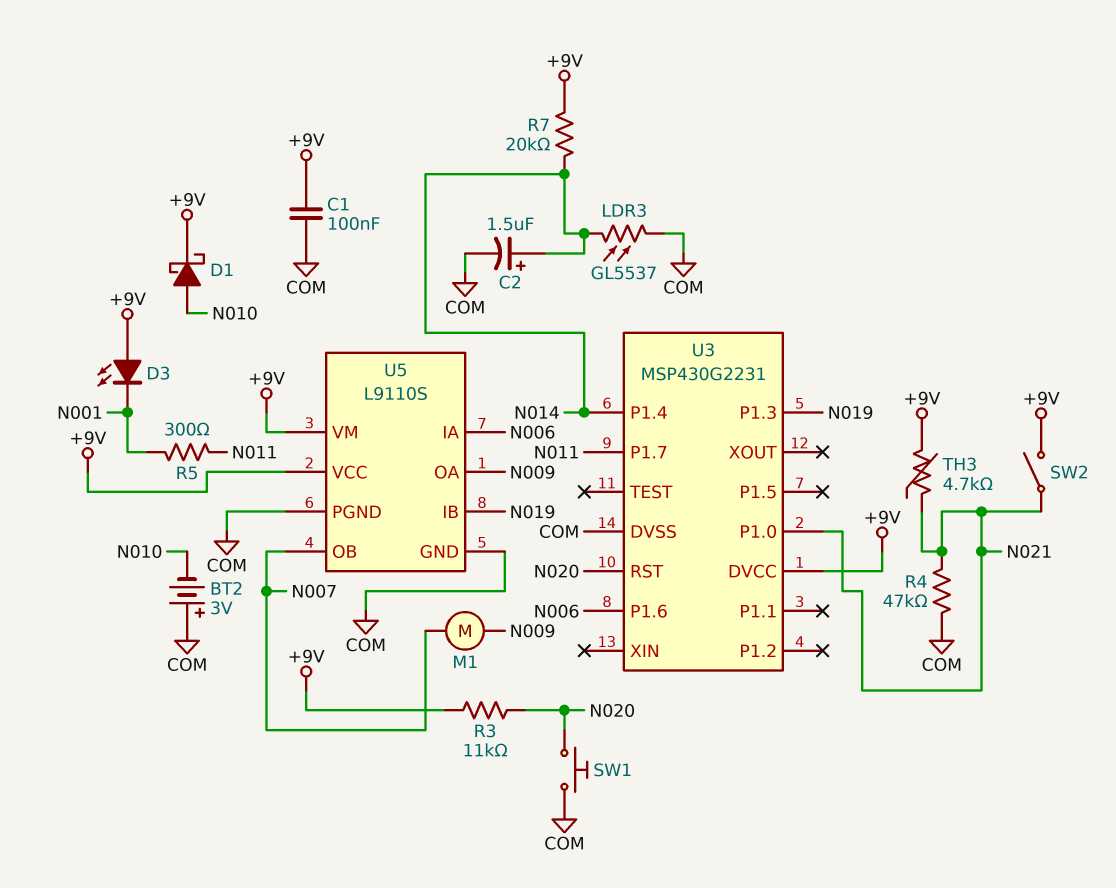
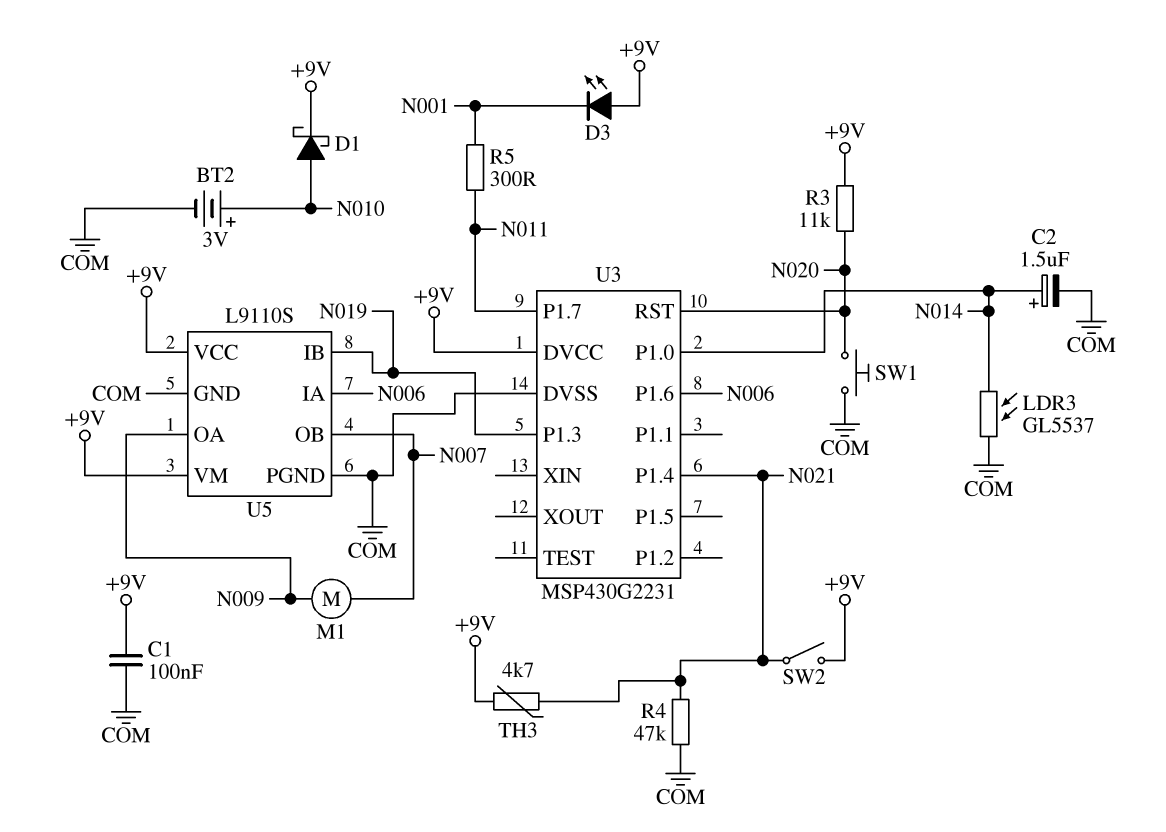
BT2: 3V (plus COM, minus N010) -> 3V (plus N010, minus COM)
R7: 20k (+9V, N014) -> none
U3 pin P1.0: N021 -> N014
U3 pin P1.4: N014 -> N021

